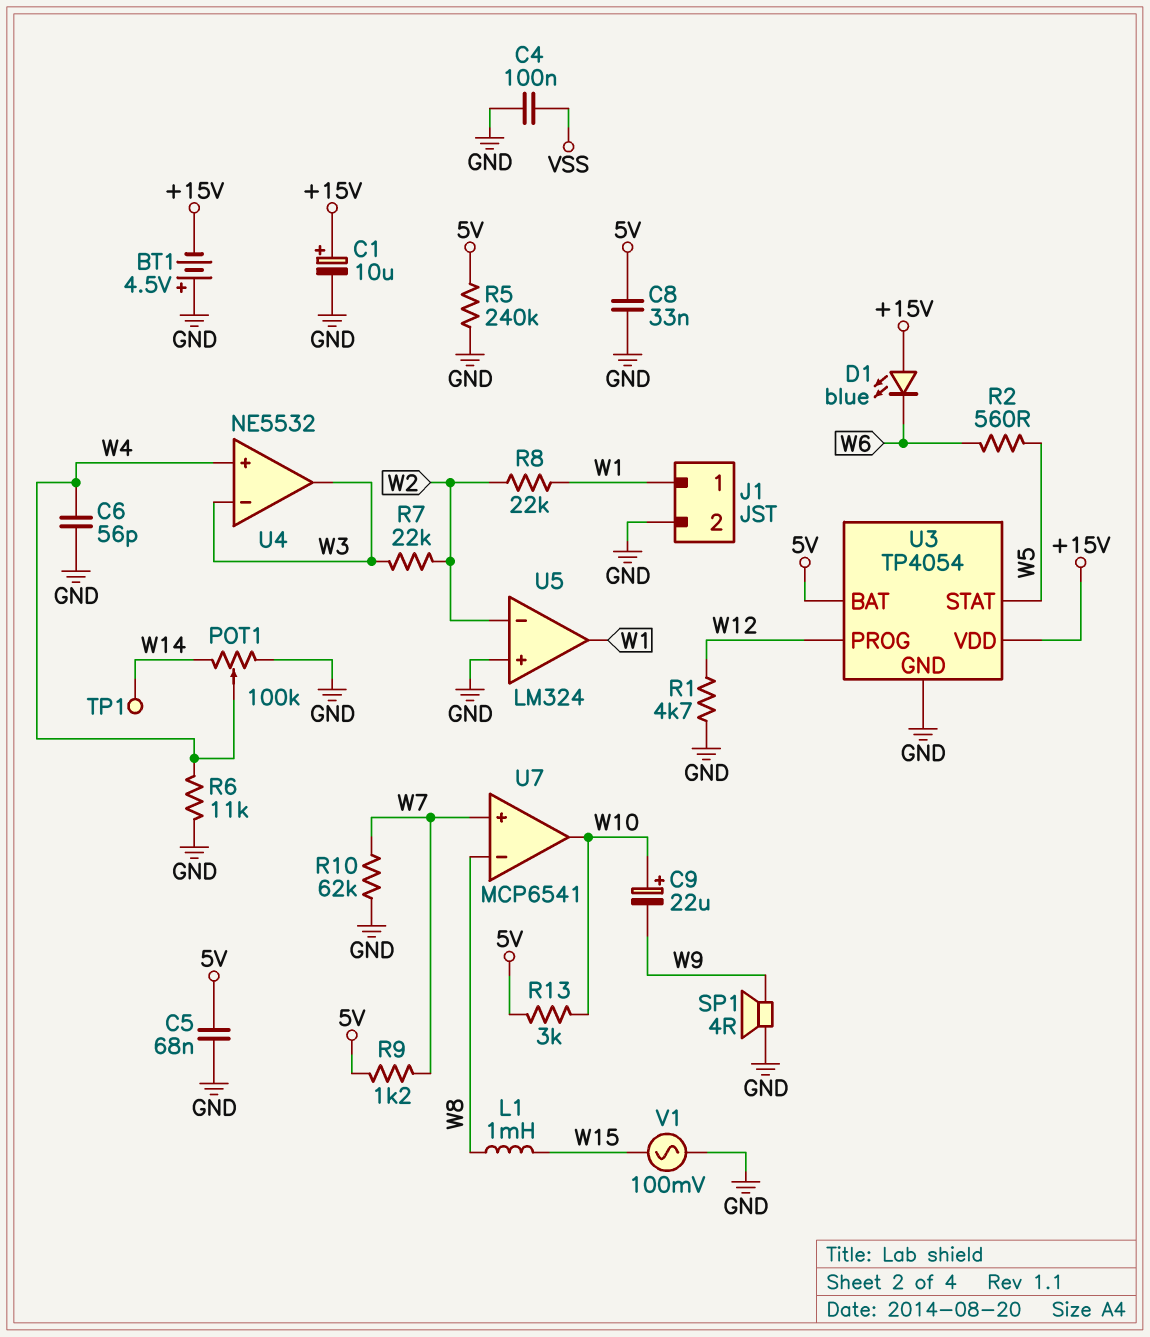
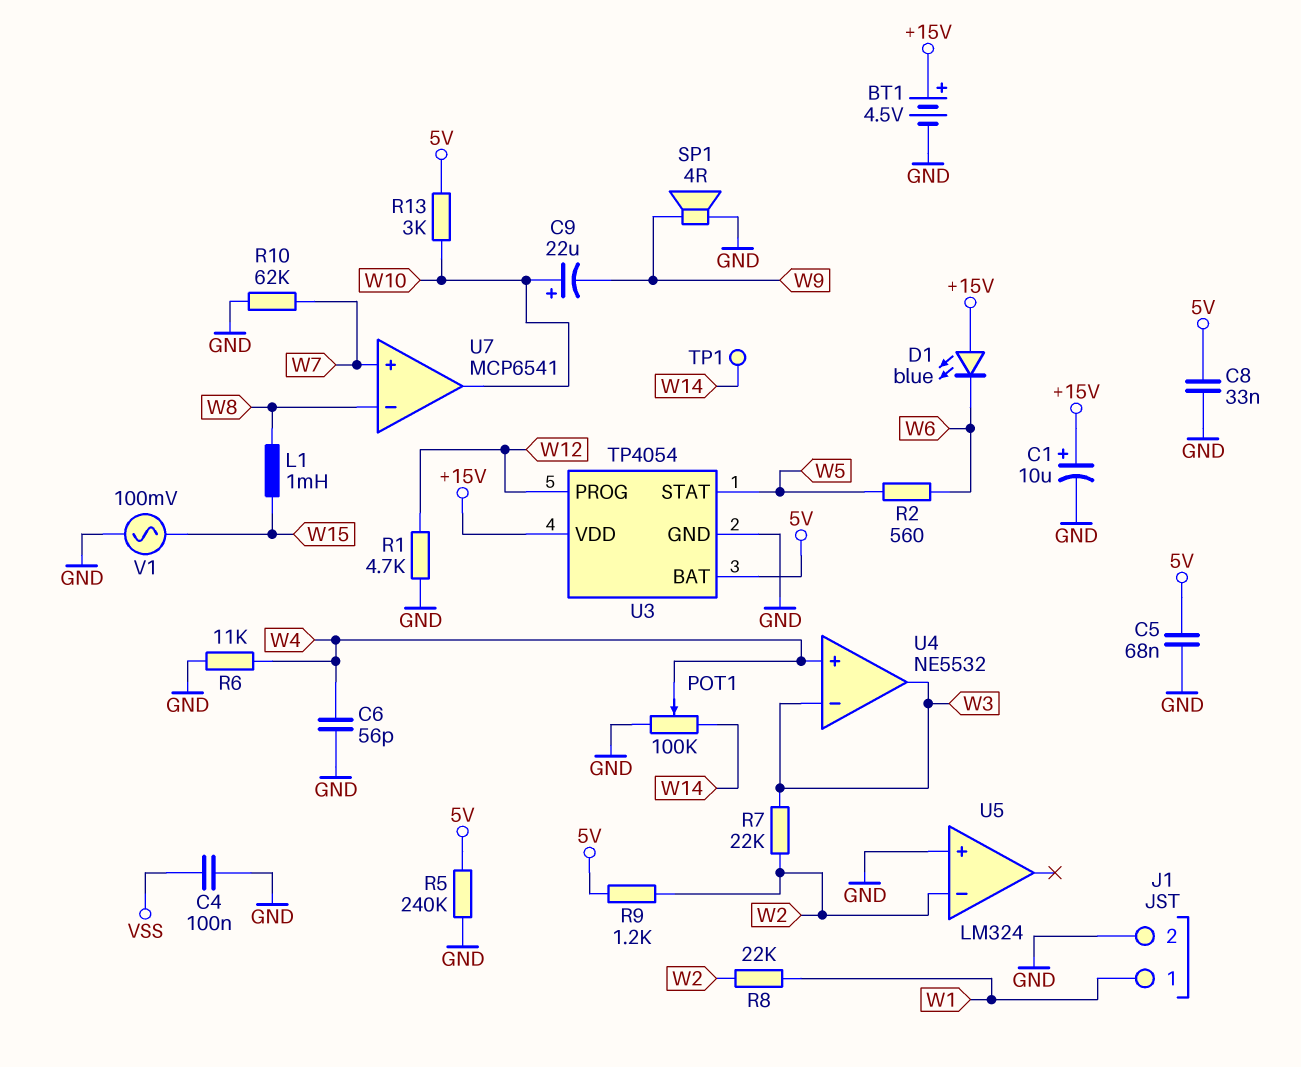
BT1: 4.5V (plus GND, minus +15V) -> 4.5V (plus +15V, minus GND)
R9: 1.2k (5V, W7) -> 1.2k (5V, W2)
U5 pin out: W1 -> none

